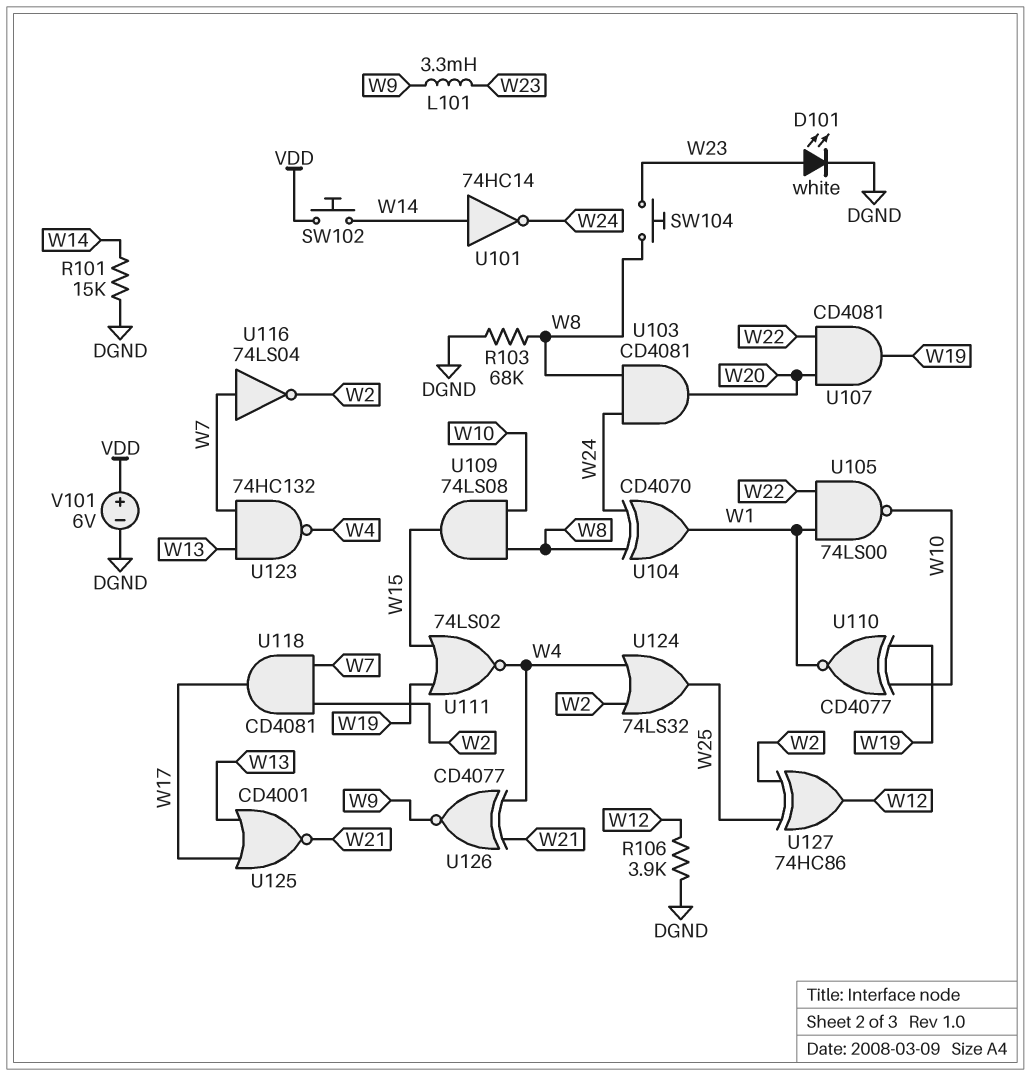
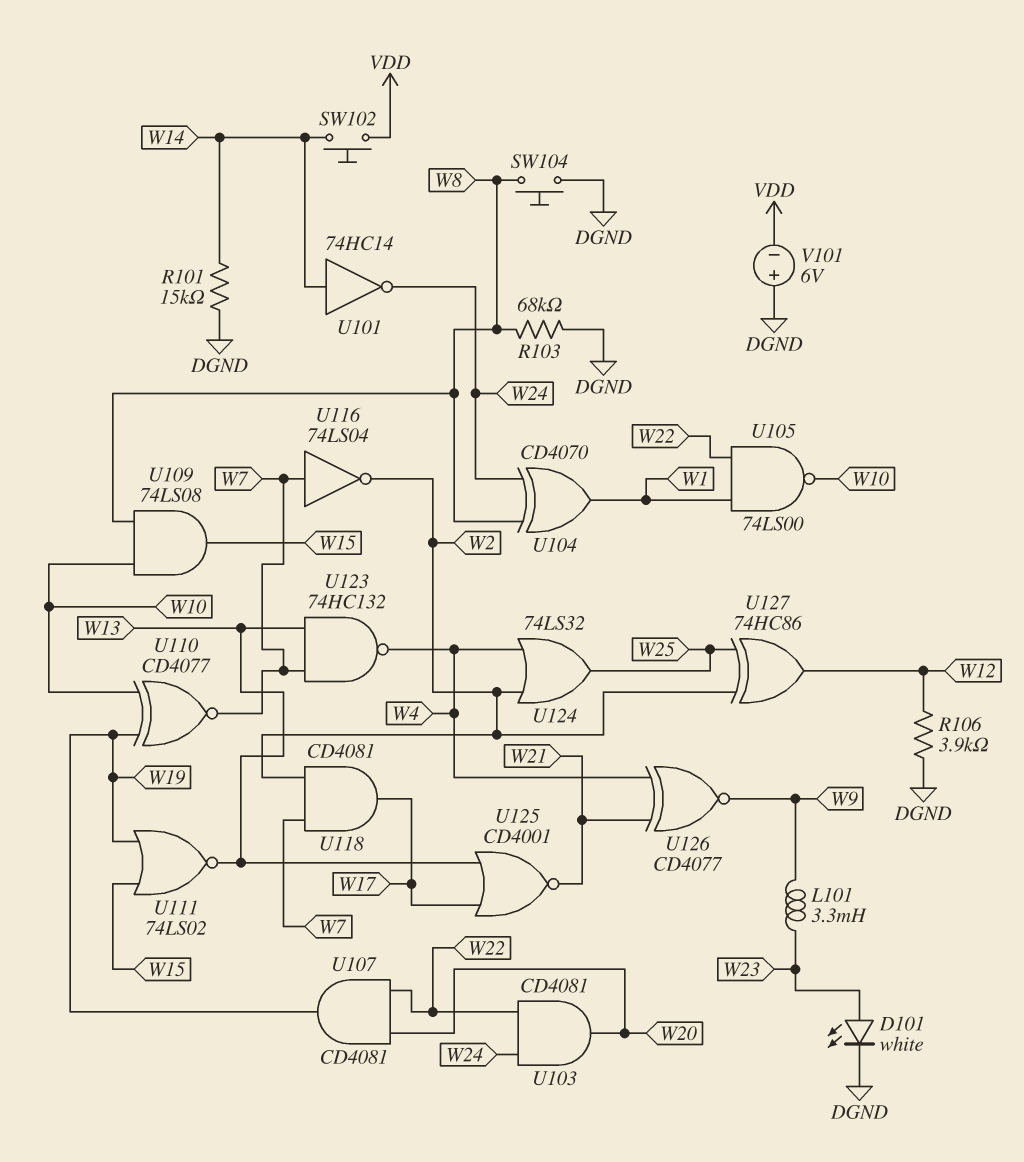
SW104: button (W8, W23) -> button (DGND, W8)
U103: AND CD4081 (in W8, in W24, out W20) -> AND CD4081 (in W22, in W24, out W20)
U110: XNOR CD4077 (in W10, in W19, out W1) -> XNOR CD4077 (in W10, in W19, out W7)
U111: NOR 74LS02 (in W15, in W19, out W4) -> NOR 74LS02 (in W15, in W19, out W13)
V101: 6V (plus VDD, minus DGND) -> 6V (plus DGND, minus VDD)

